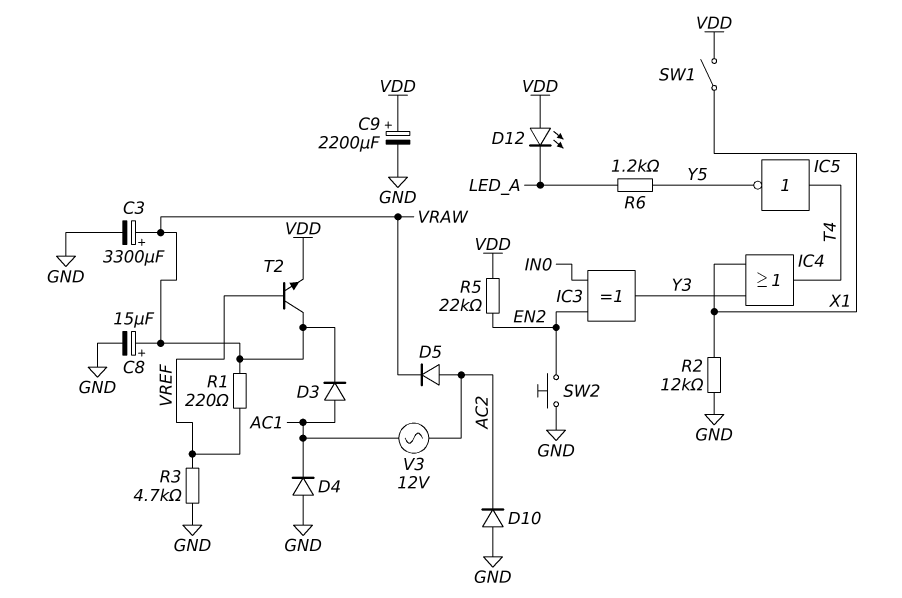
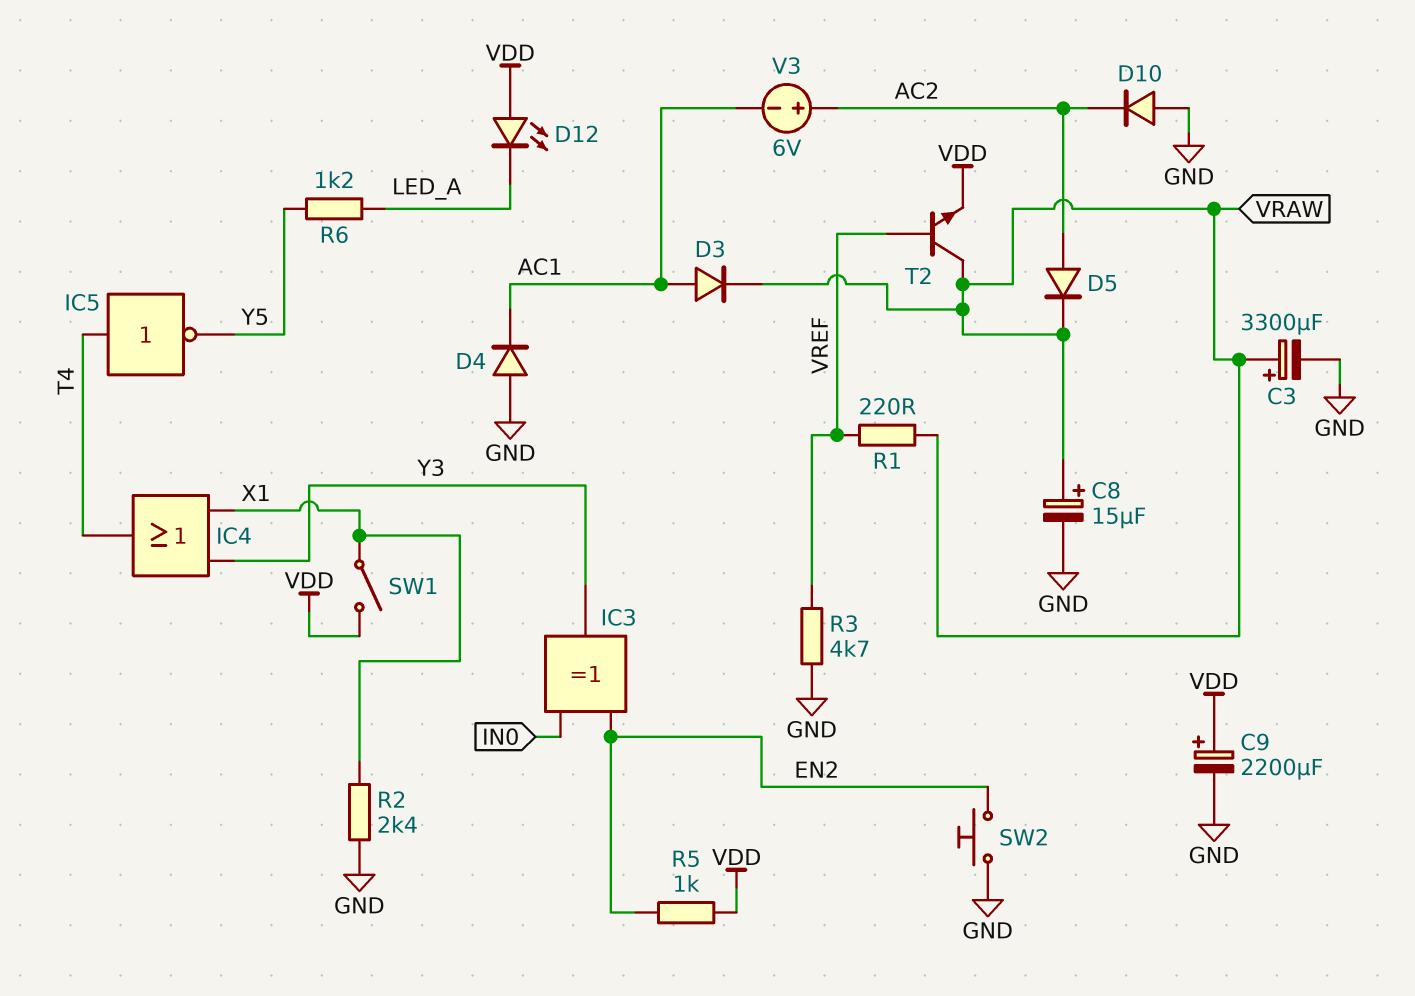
R2: 12k (GND, X1) -> 2.4k (GND, X1)
R5: 22k (EN2, VDD) -> 1k (EN2, VDD)
V3: AC 12V (AC1, AC2) -> 6V (plus AC2, minus AC1)

